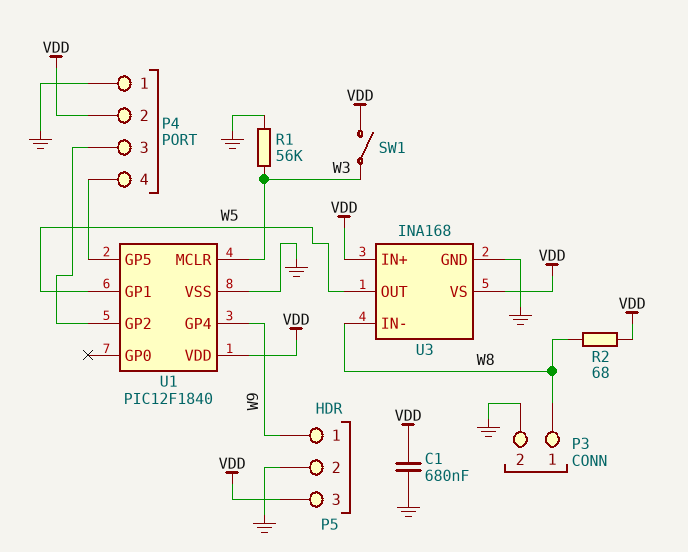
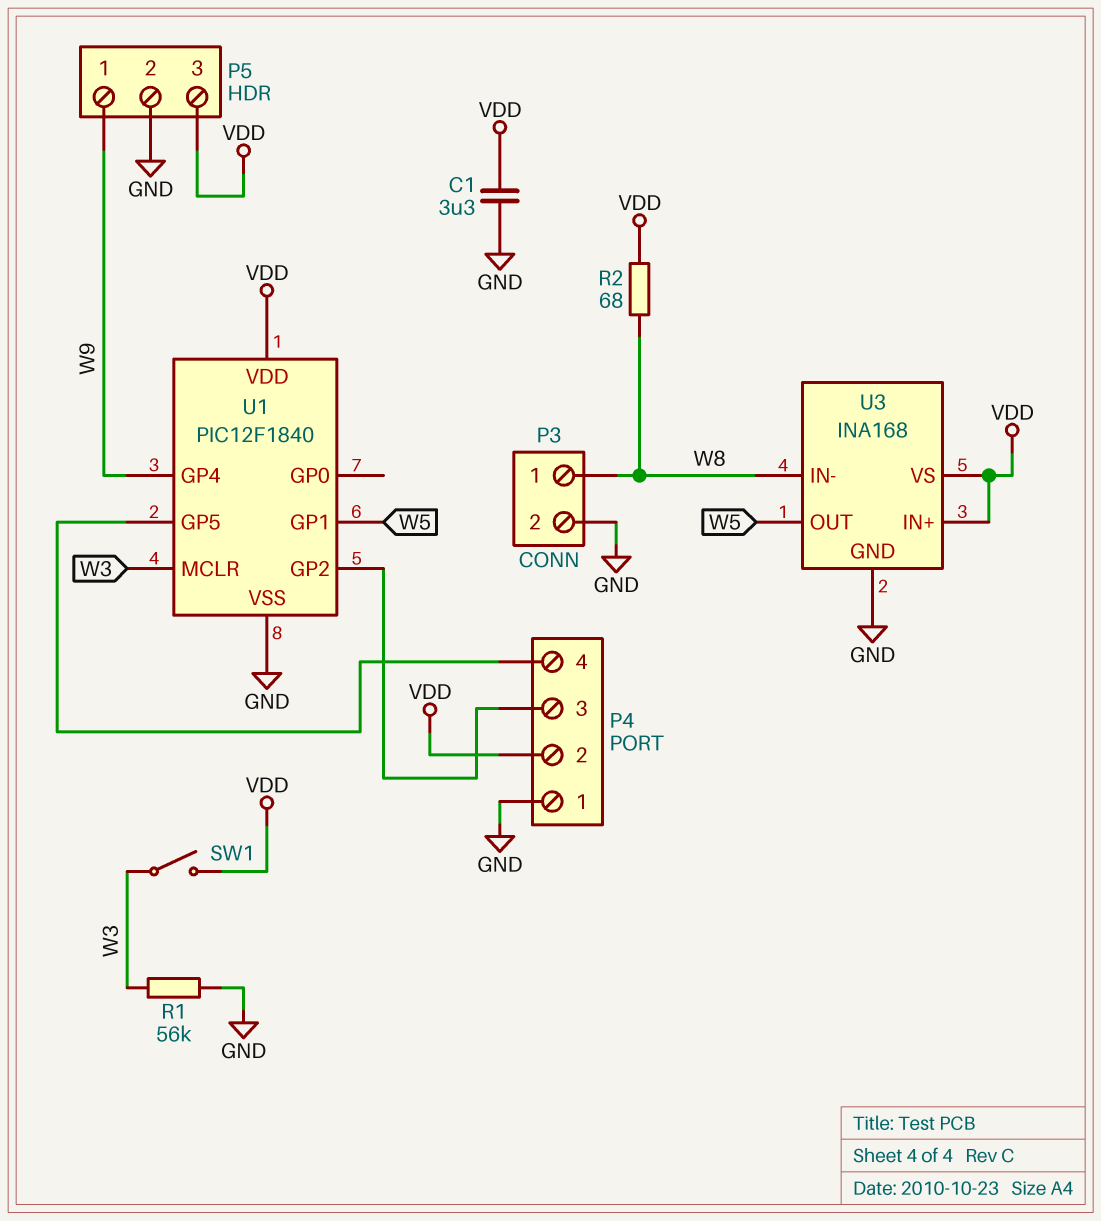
C1: 680nF (GND, VDD) -> 3.3uF (GND, VDD)

